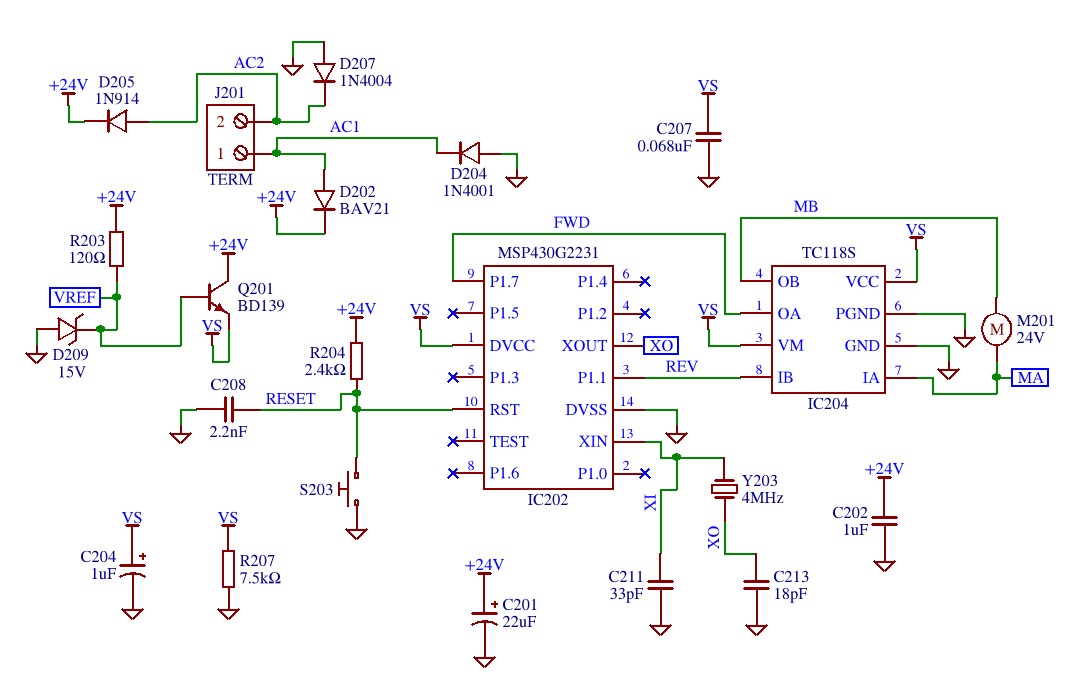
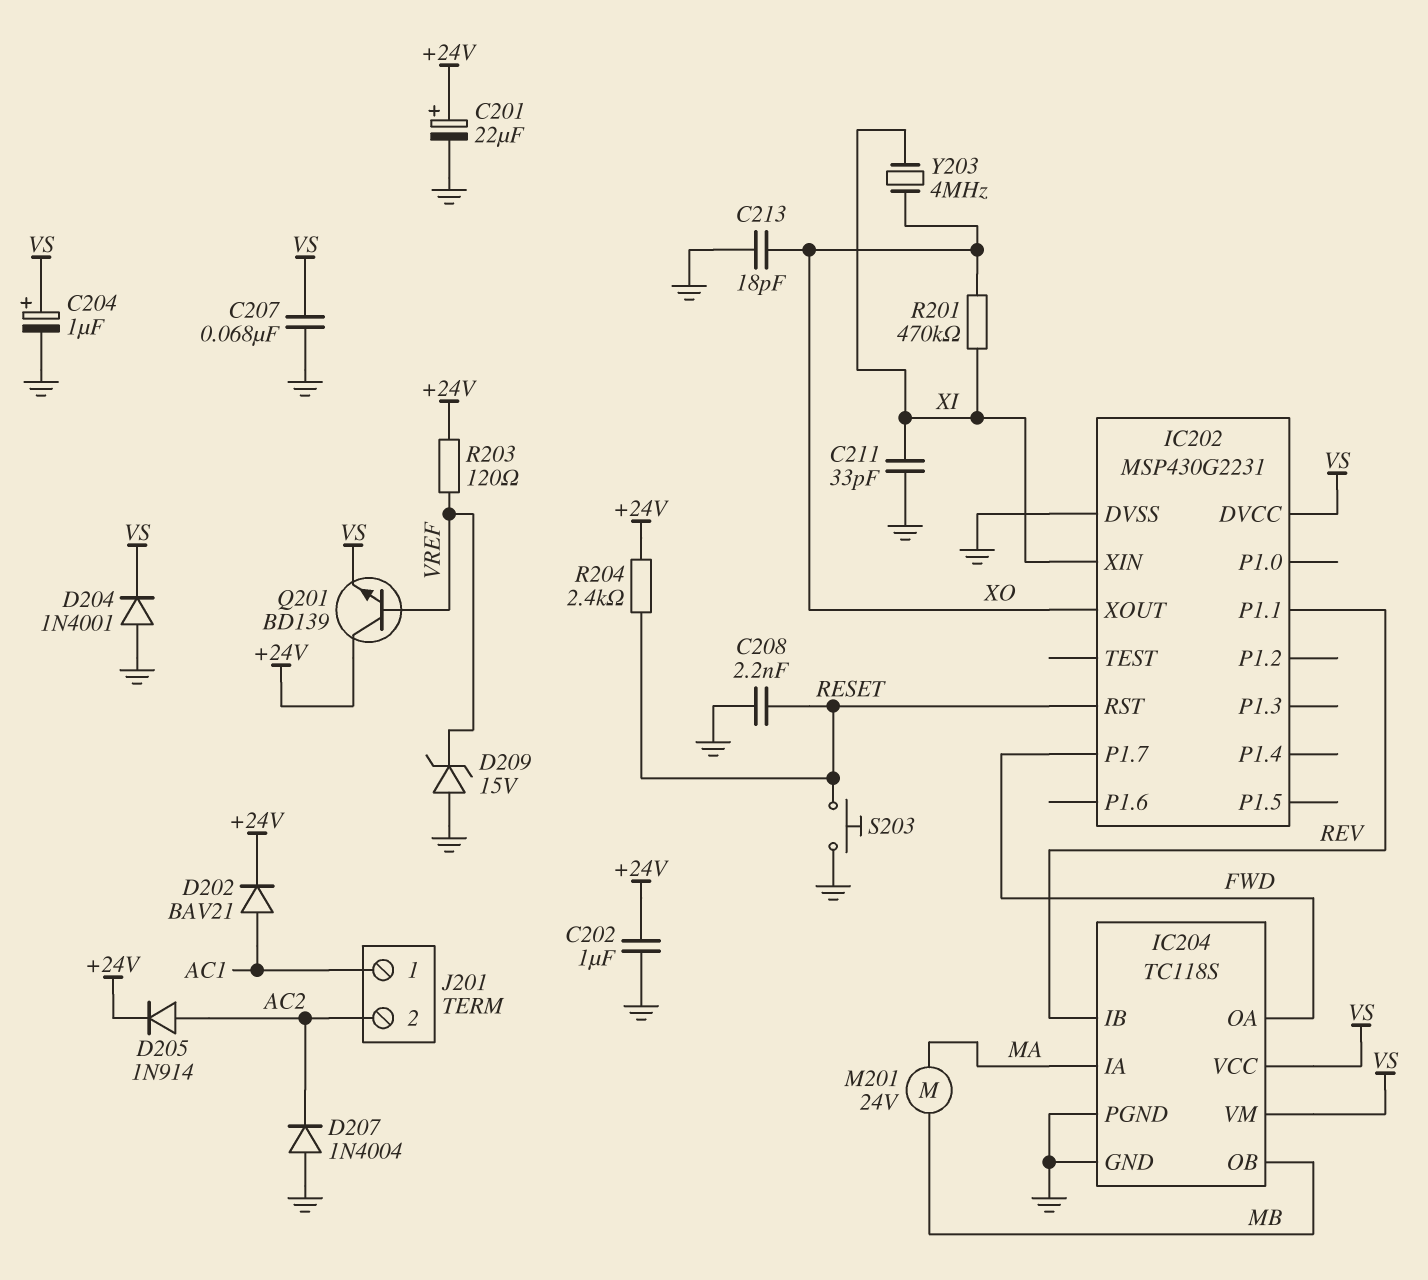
D204: diode 1N4001 (A GND, K AC1) -> diode 1N4001 (A GND, K VS)
R201: none -> 470k (XI, XO)
R207: 7.5k (GND, VS) -> none

